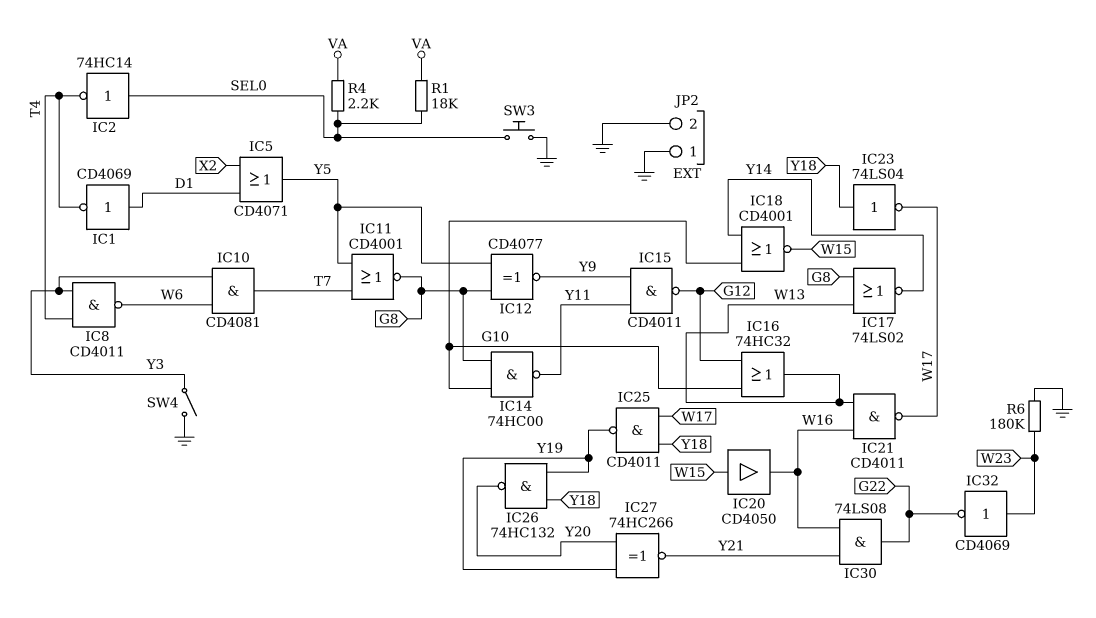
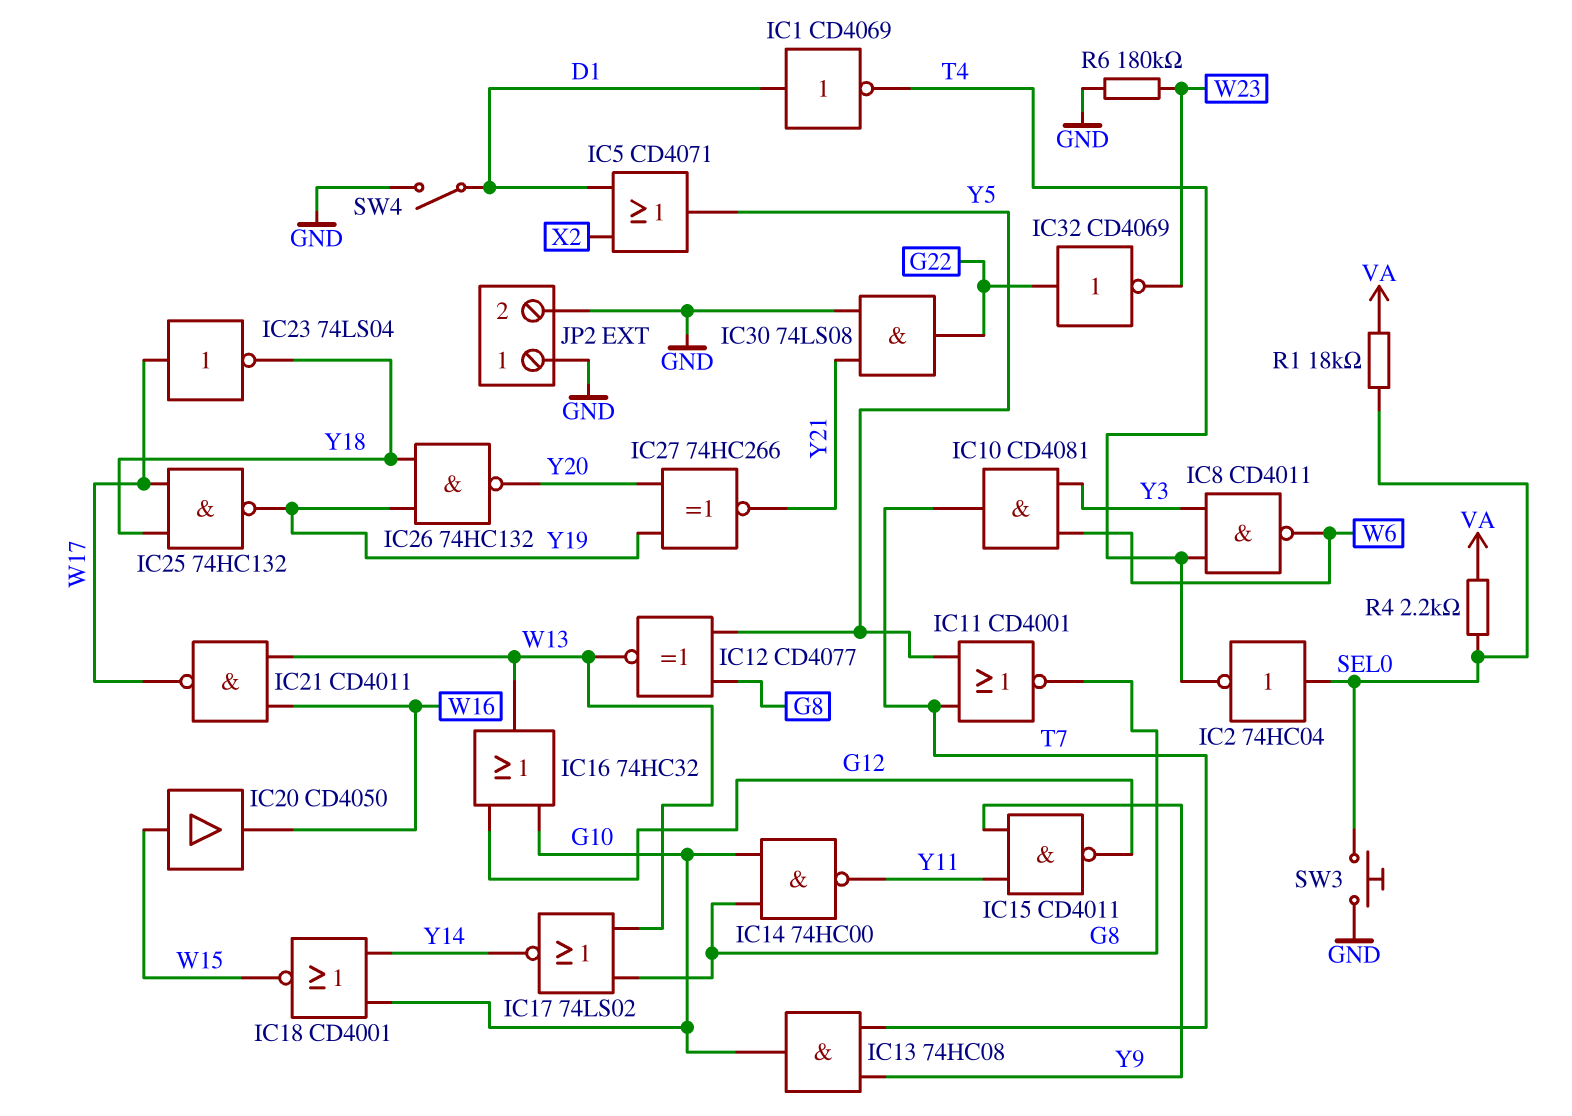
IC2: NOT 74HC14 (in SEL0, out T4) -> NOT 74HC04 (in SEL0, out T4)
IC12: XNOR CD4077 (in G8, in Y5, out Y9) -> XNOR CD4077 (in G8, in Y5, out W13)
IC13: none -> AND 74HC08 (in T7, in Y9, out G10)
IC23: NOT 74LS04 (in Y18, out W17) -> NOT 74LS04 (in W17, out Y18)
IC25: NAND CD4011 (in W17, in Y18, out Y19) -> NAND 74HC132 (in W17, in Y18, out Y19)
IC30: AND 74LS08 (in W16, in Y21, out G22) -> AND 74LS08 (in GND, in Y21, out G22)
IC32: NOT CD4069 (in W23, out G22) -> NOT CD4069 (in G22, out W23)
SW4: switch (GND, Y3) -> switch (D1, GND)

